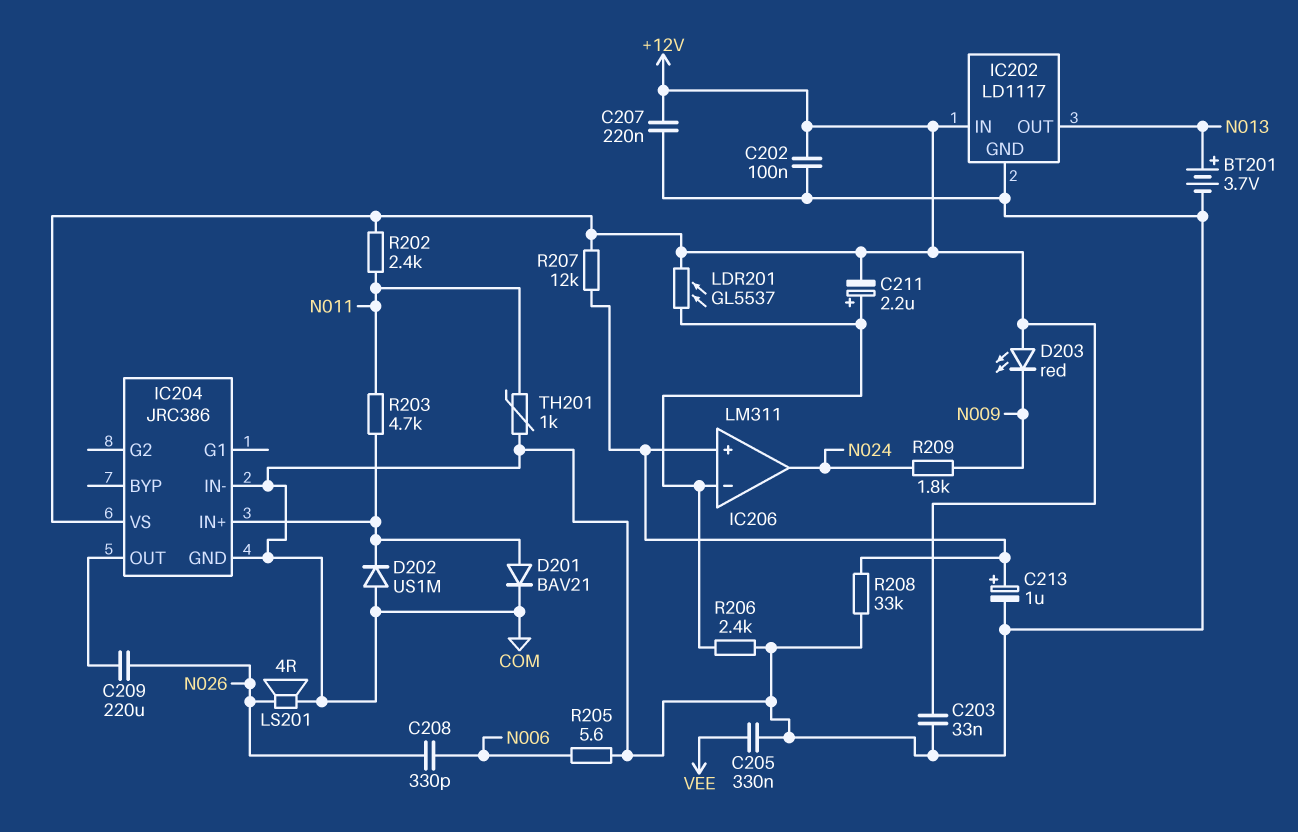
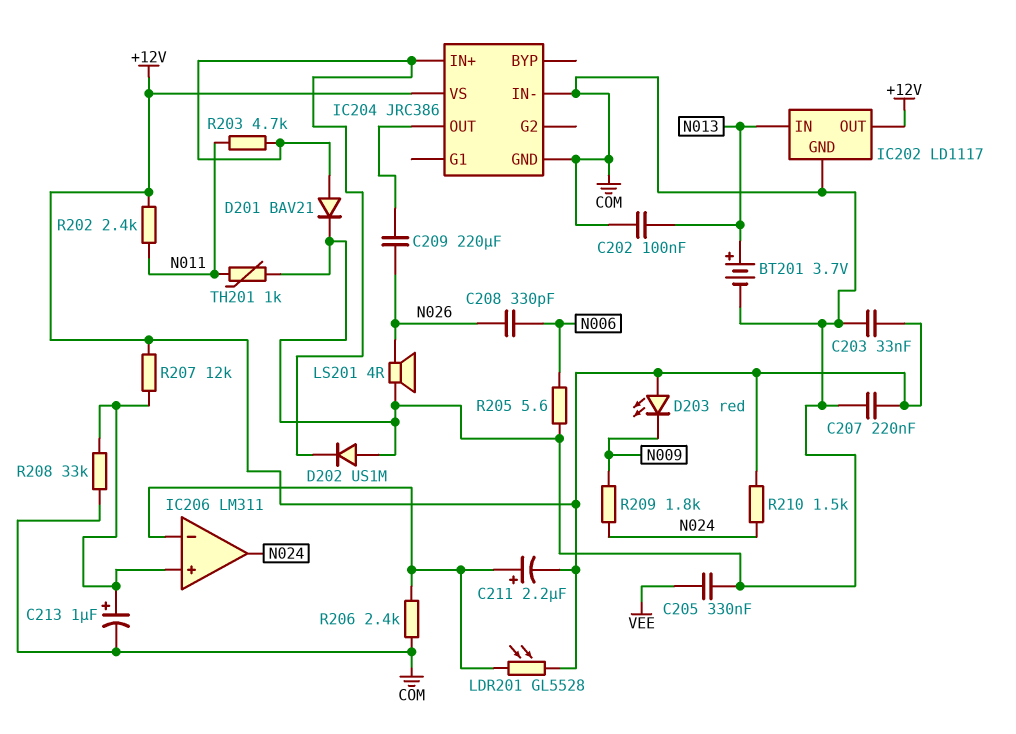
C202: 100nF (+12V, COM) -> 100nF (COM, N013)
IC202 pin IN: +12V -> N013
IC202 pin OUT: N013 -> +12V
LDR201: GL5537 (+12V, IC206/in-) -> GL5528 (+12V, IC206/in-)
R210: none -> 1.5k (+12V, N024)

